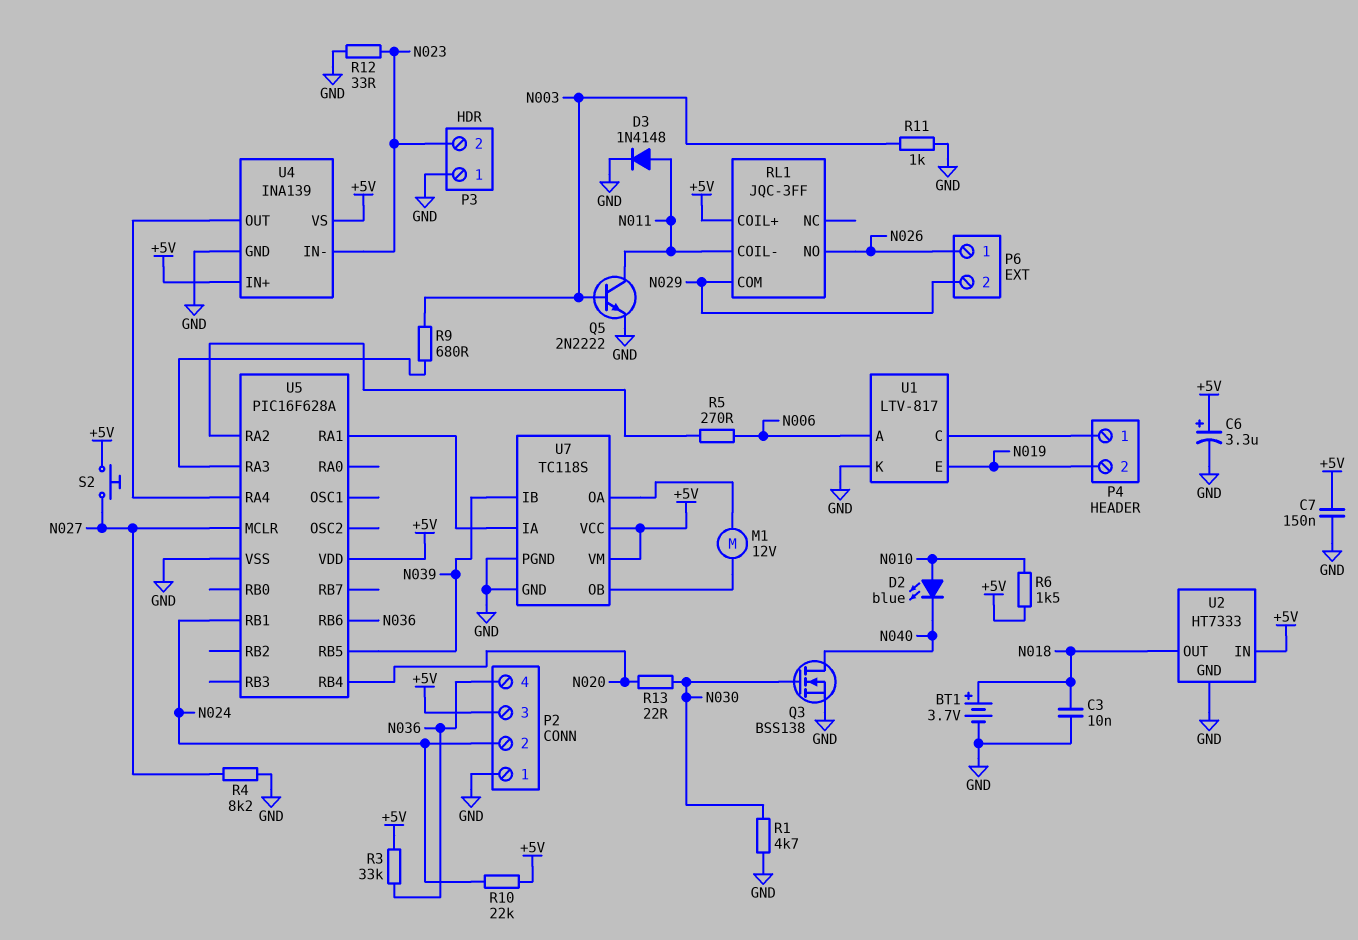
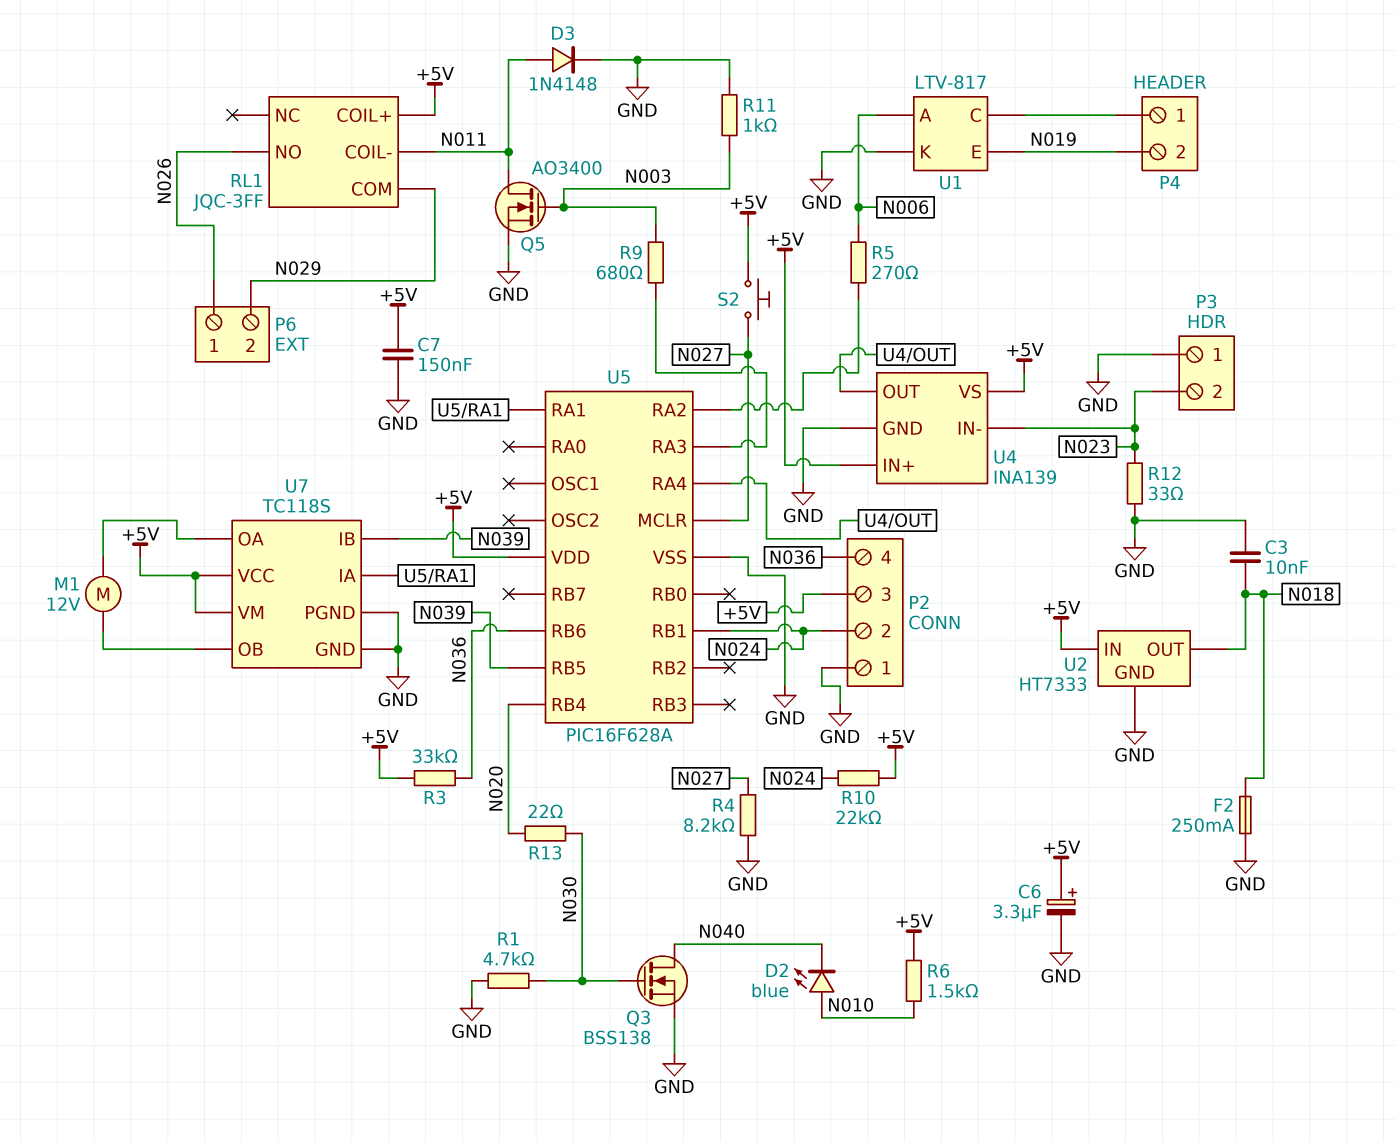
BT1: 3.7V (plus N018, minus GND) -> none
F2: none -> 250mA (GND, N018)
Q5: NPN 2N2222 (B N003, C N011, E GND) -> NMOS AO3400 (G N003, D N011, S GND)

